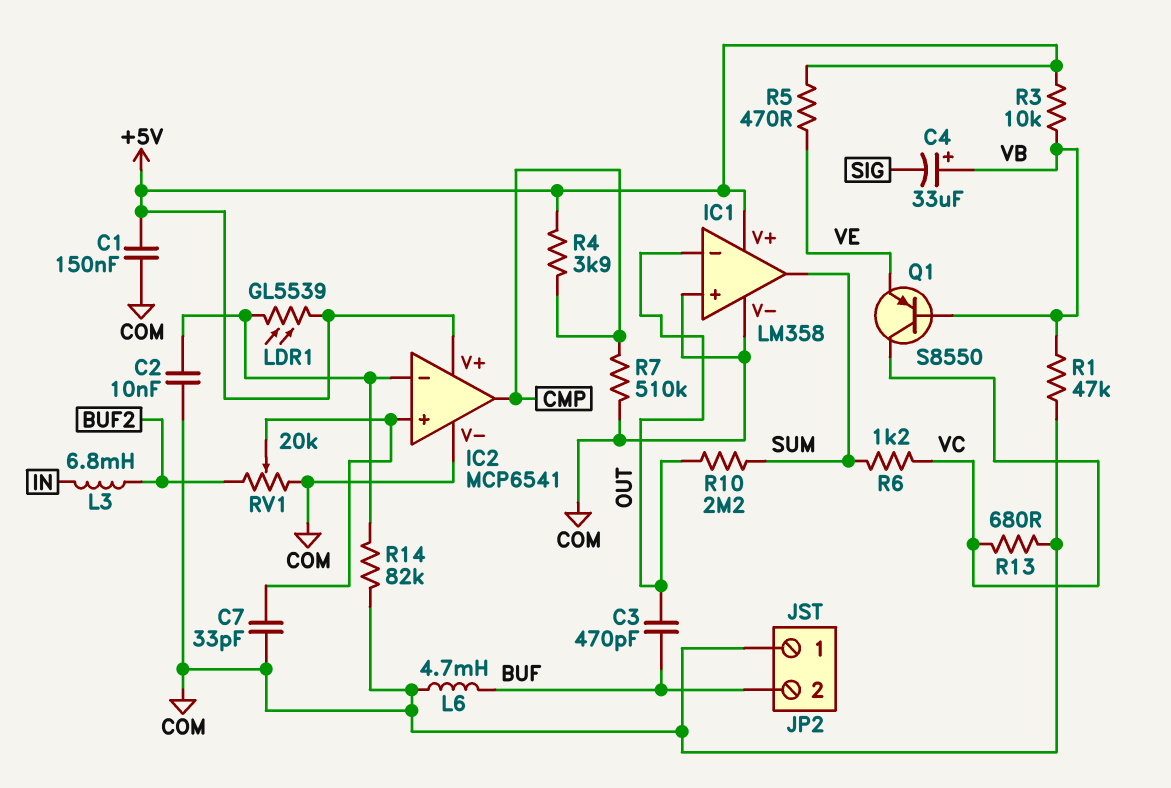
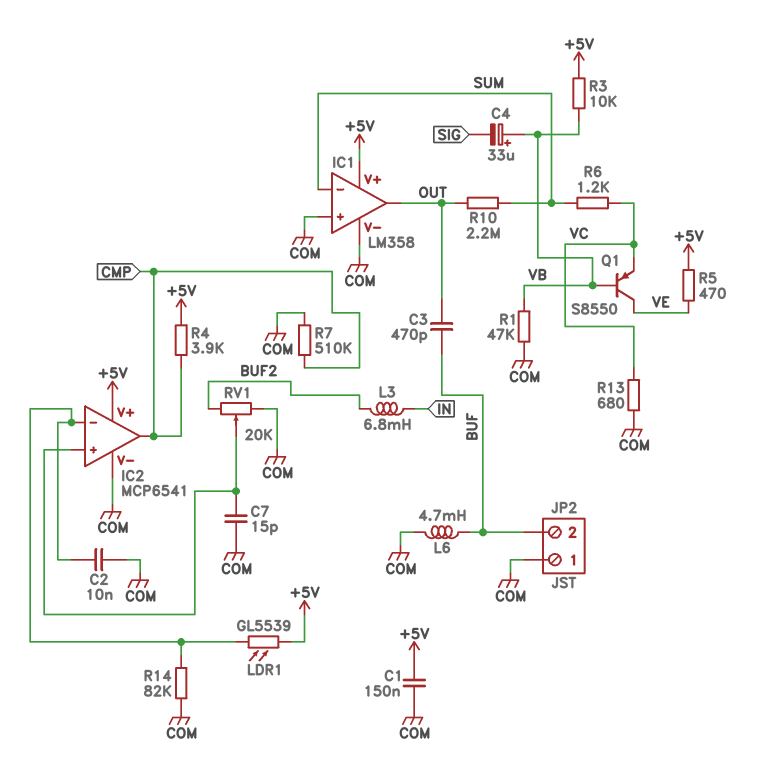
C7: 33pF (COM, IC2/in+) -> 15pF (COM, IC2/in+)
IC1 pin in-: OUT -> SUM
IC1 pin out: SUM -> OUT
Q1: PNP S8550 (B VB, C VC, E VE) -> PNP S8550 (B VB, C VE, E VC)

